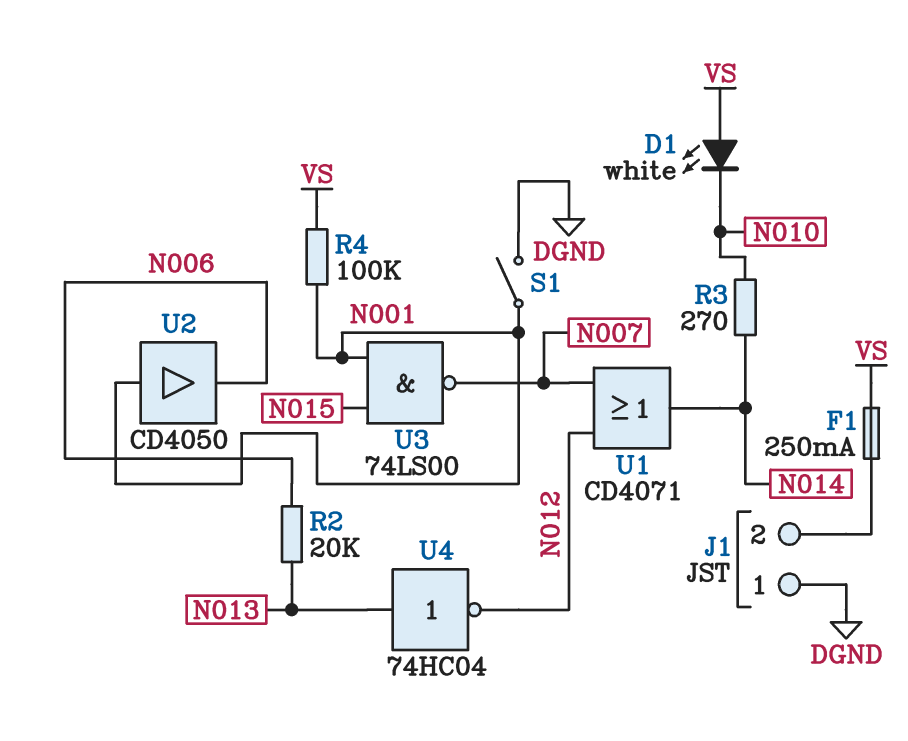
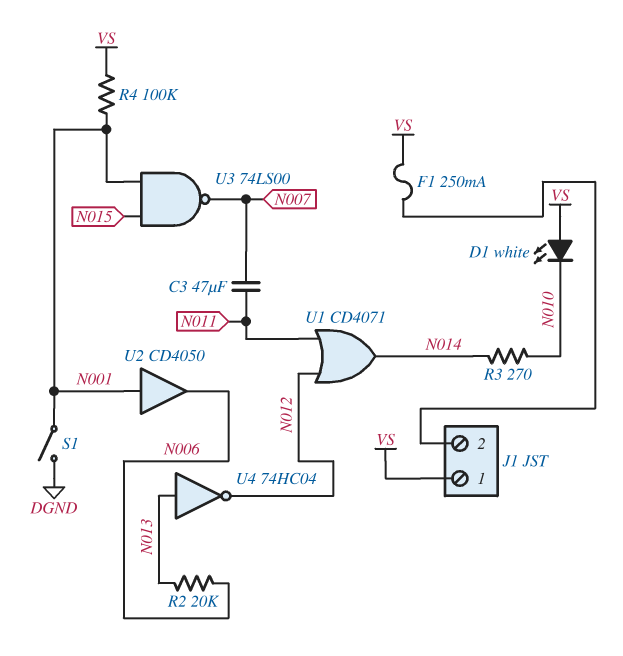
C3: none -> 47uF (N007, N011)
J1 pin 1: DGND -> VS
U1: OR CD4071 (in N007, in N012, out N014) -> OR CD4071 (in N011, in N012, out N014)

